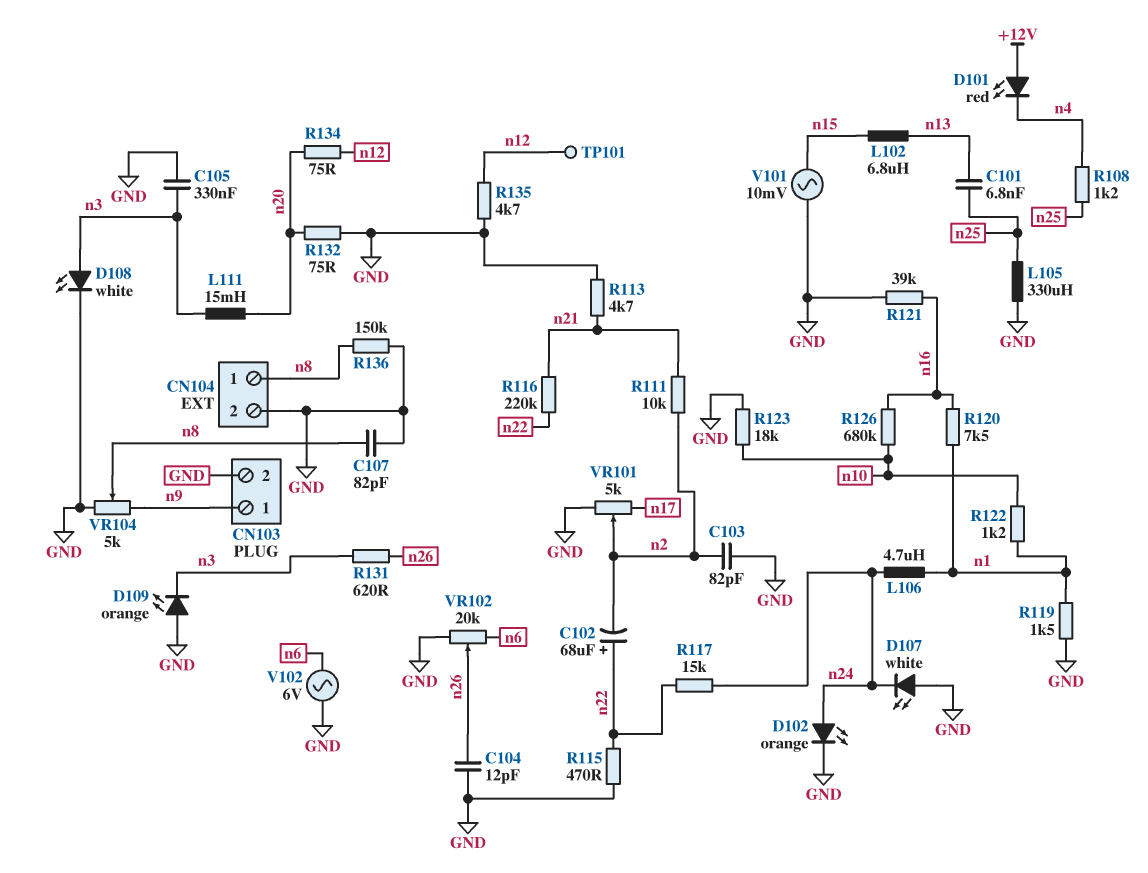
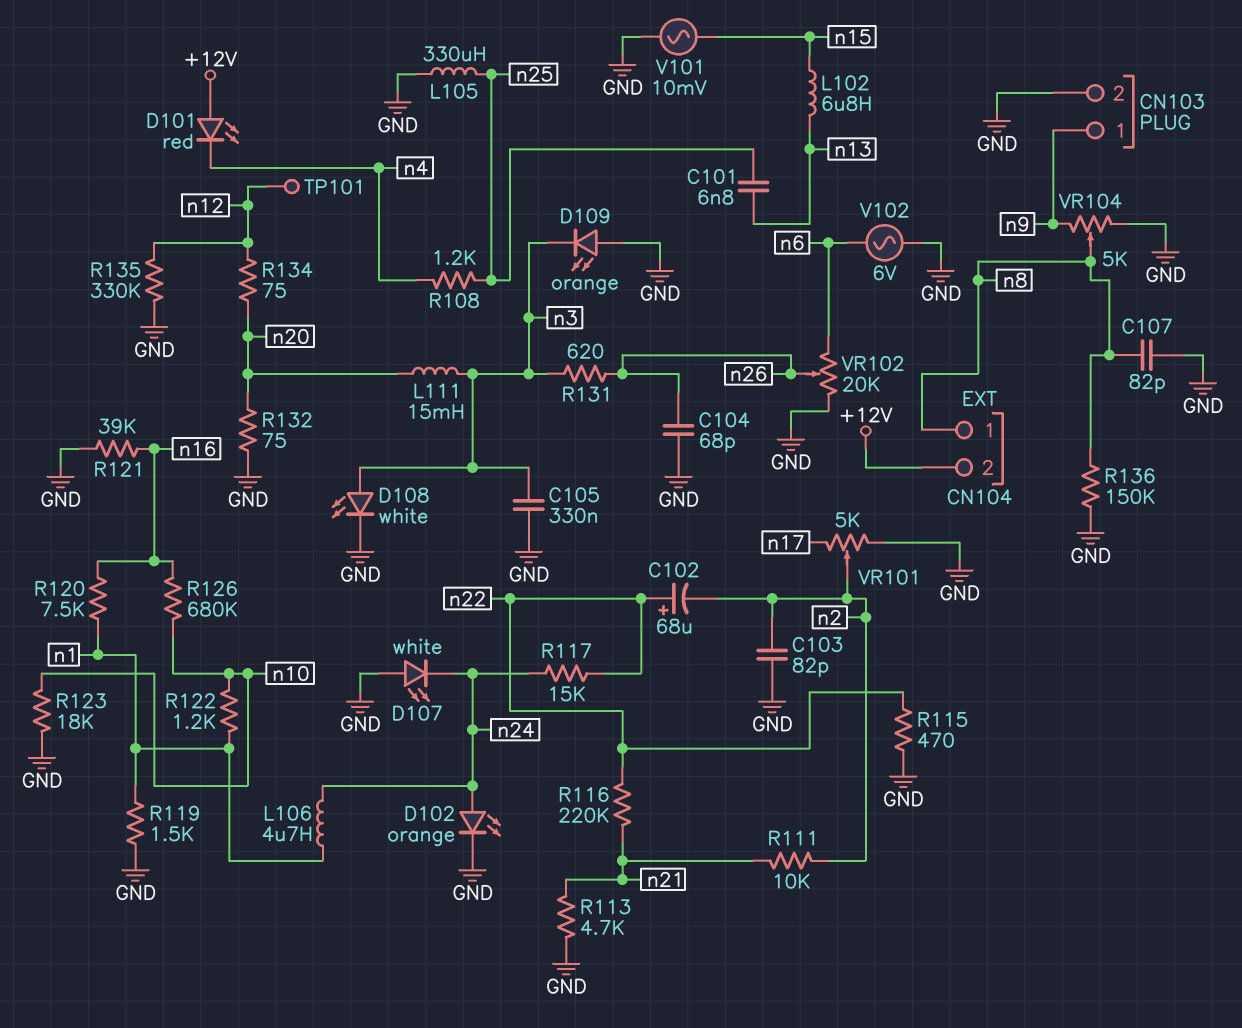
C104: 12pF (GND, n26) -> 68pF (GND, n26)
CN104 pin 2: GND -> +12V
R135: 4.7k (GND, n12) -> 330k (GND, n12)

